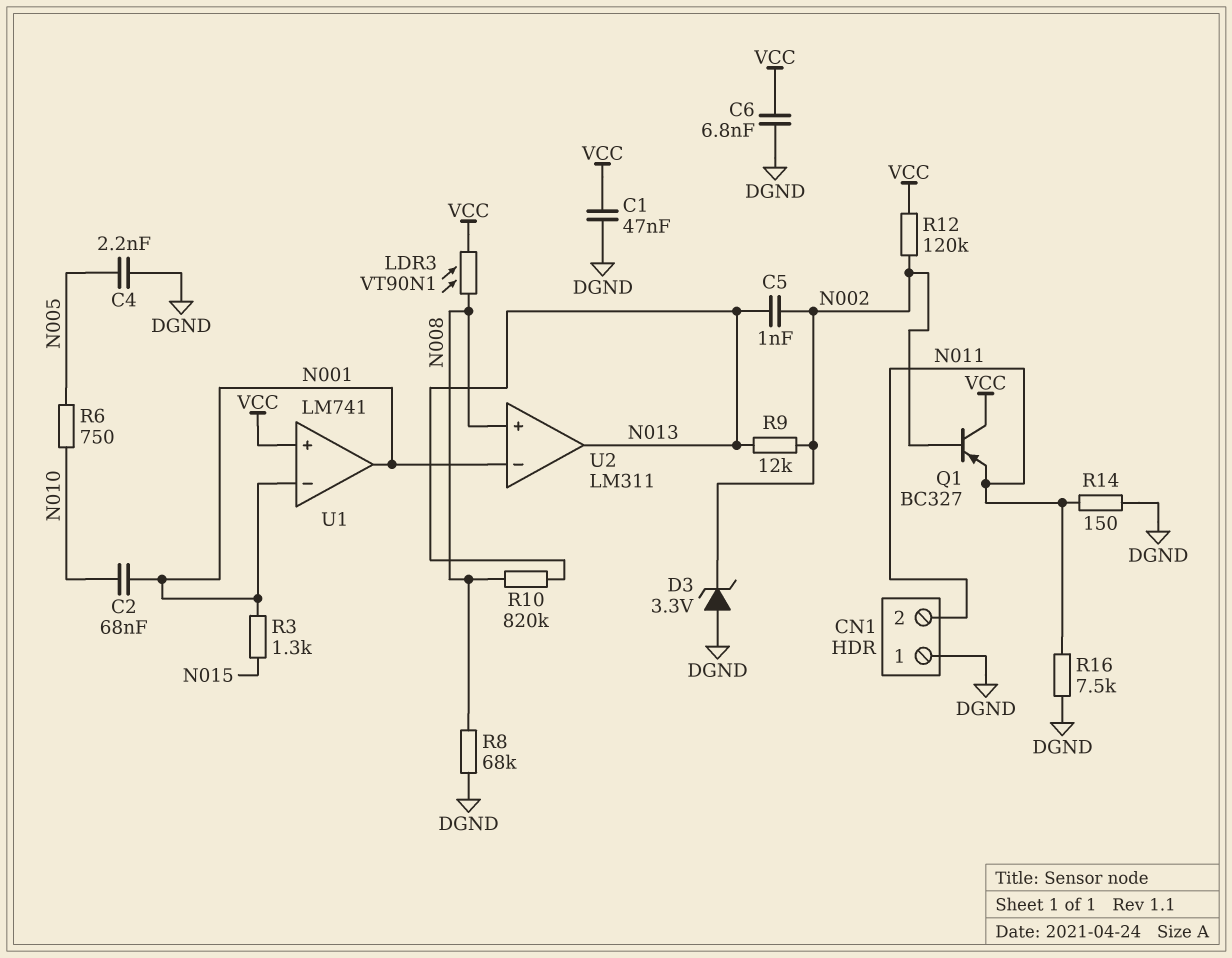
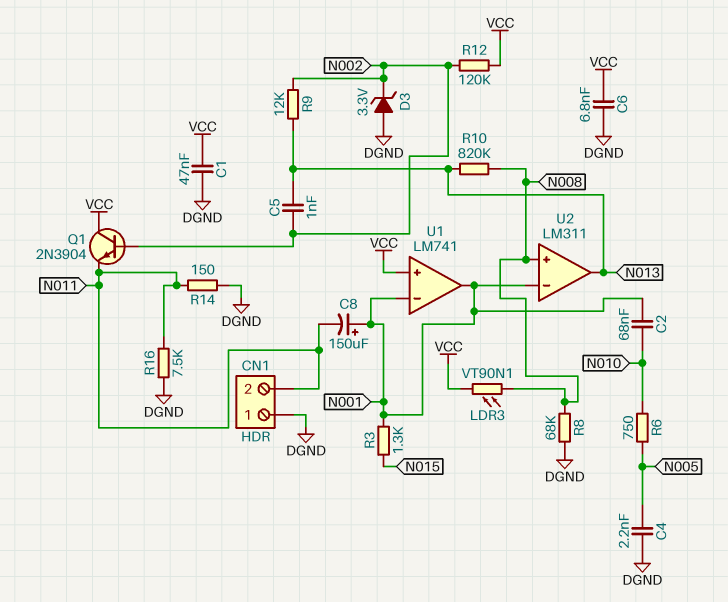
C8: none -> 150uF (plus N001, minus N011)
Q1: PNP BC327 (B N002, C VCC, E N011) -> NPN 2N3904 (B N002, C VCC, E N011)

